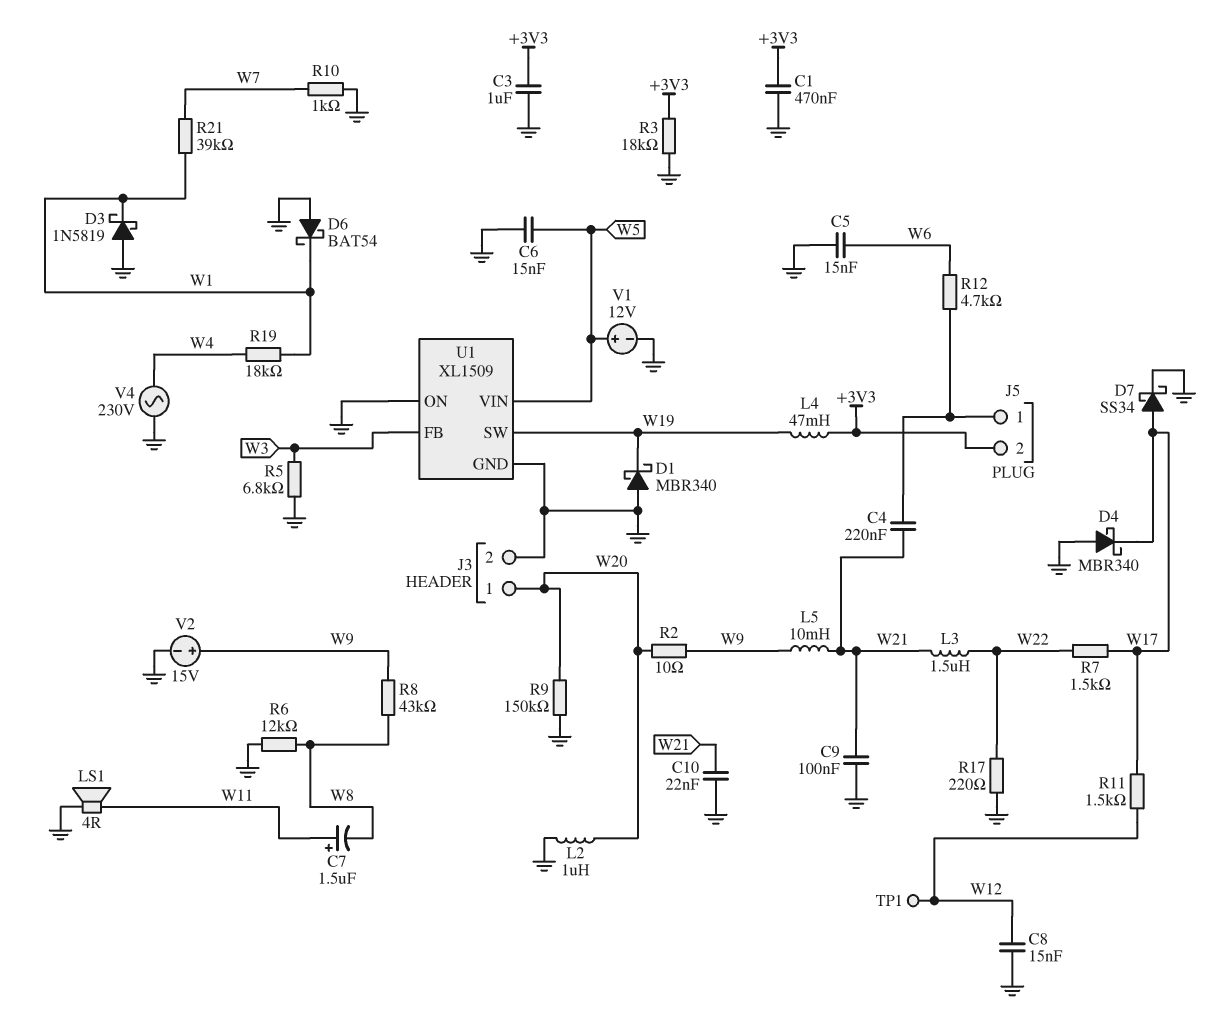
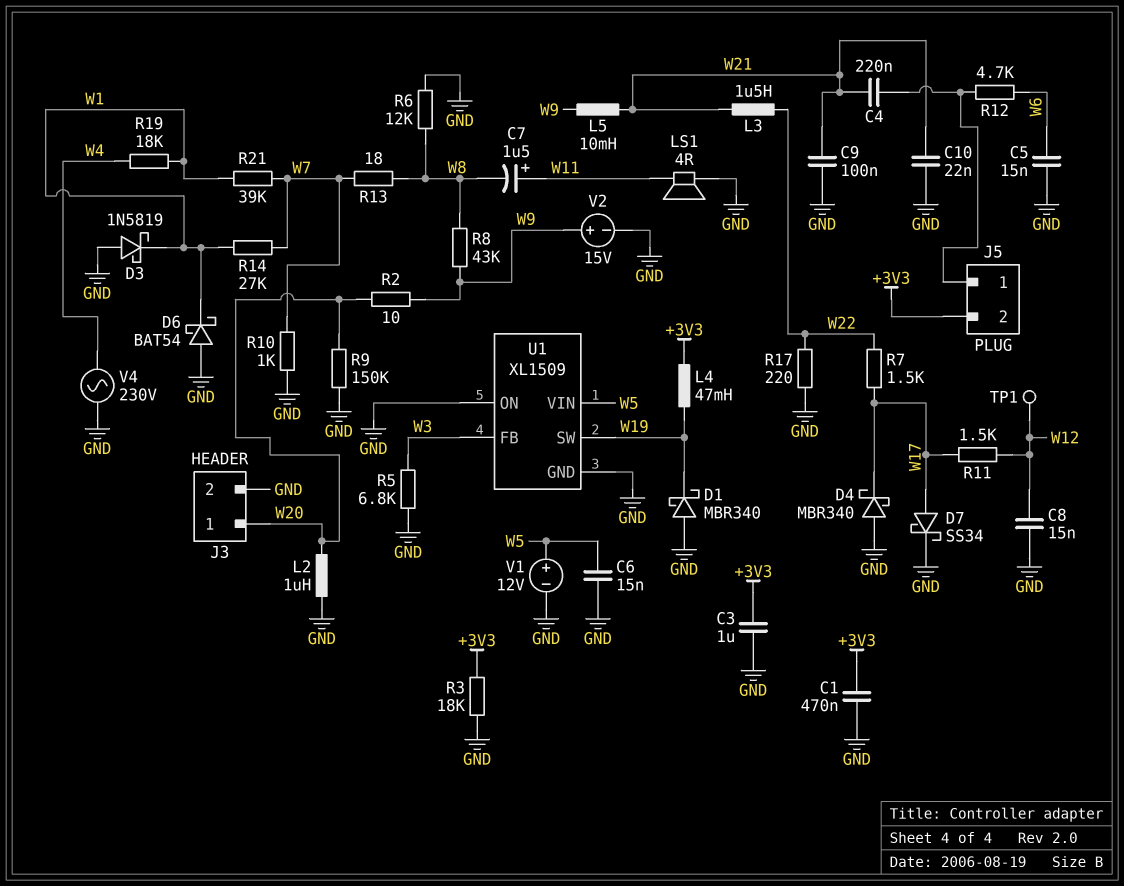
R13: none -> 18 (W7, W8)
R14: none -> 27k (W1, W7)

